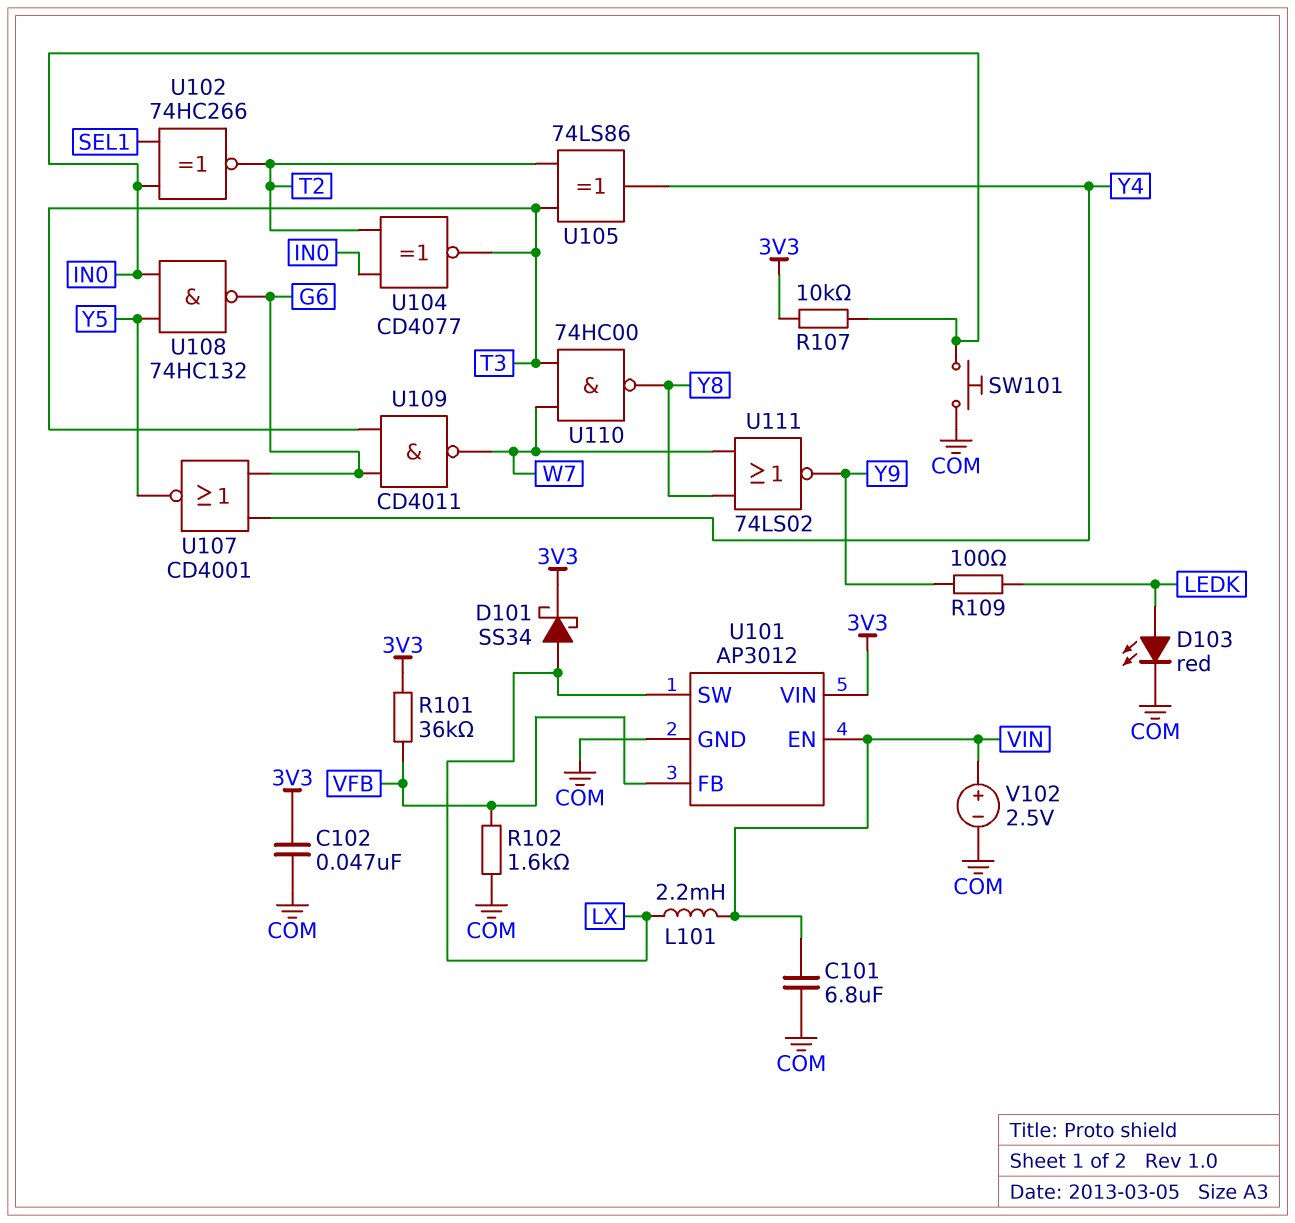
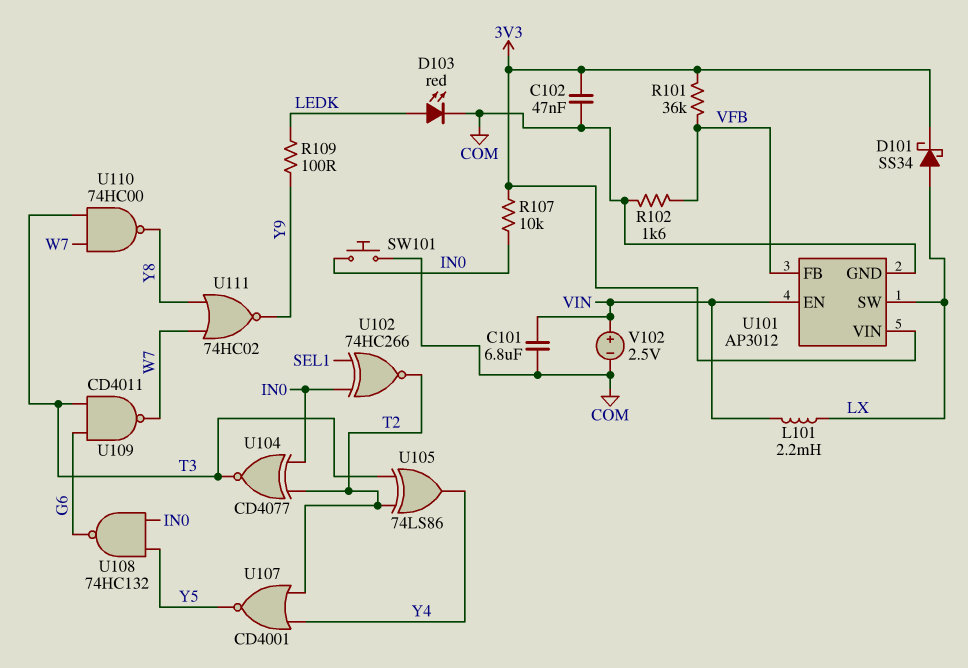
U107: NOR CD4001 (in G6, in Y4, out Y5) -> NOR CD4001 (in T2, in Y4, out Y5)
U111: NOR 74LS02 (in W7, in Y8, out Y9) -> NOR 74HC02 (in W7, in Y8, out Y9)

